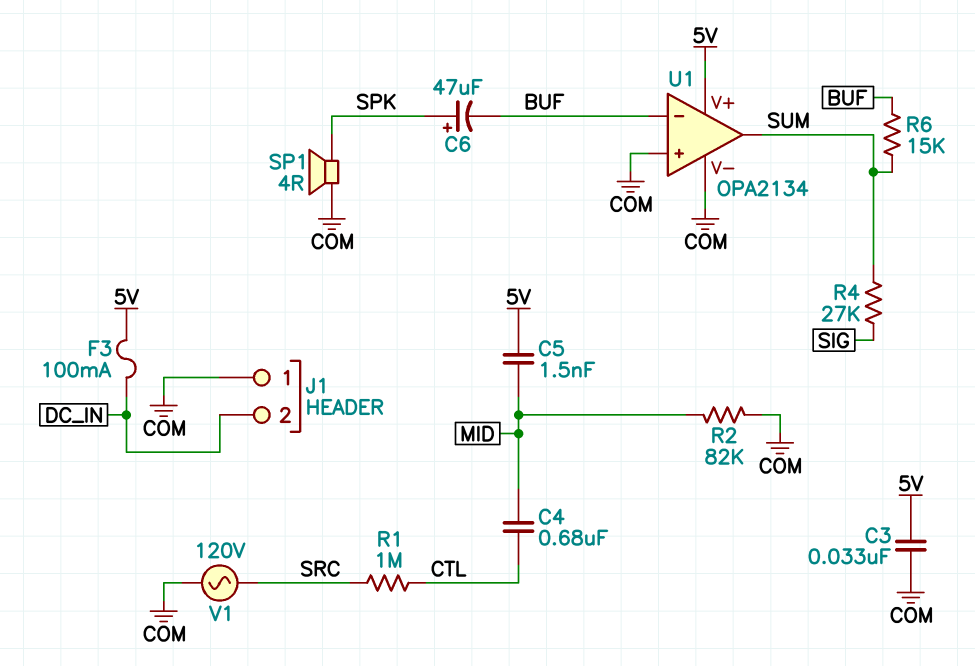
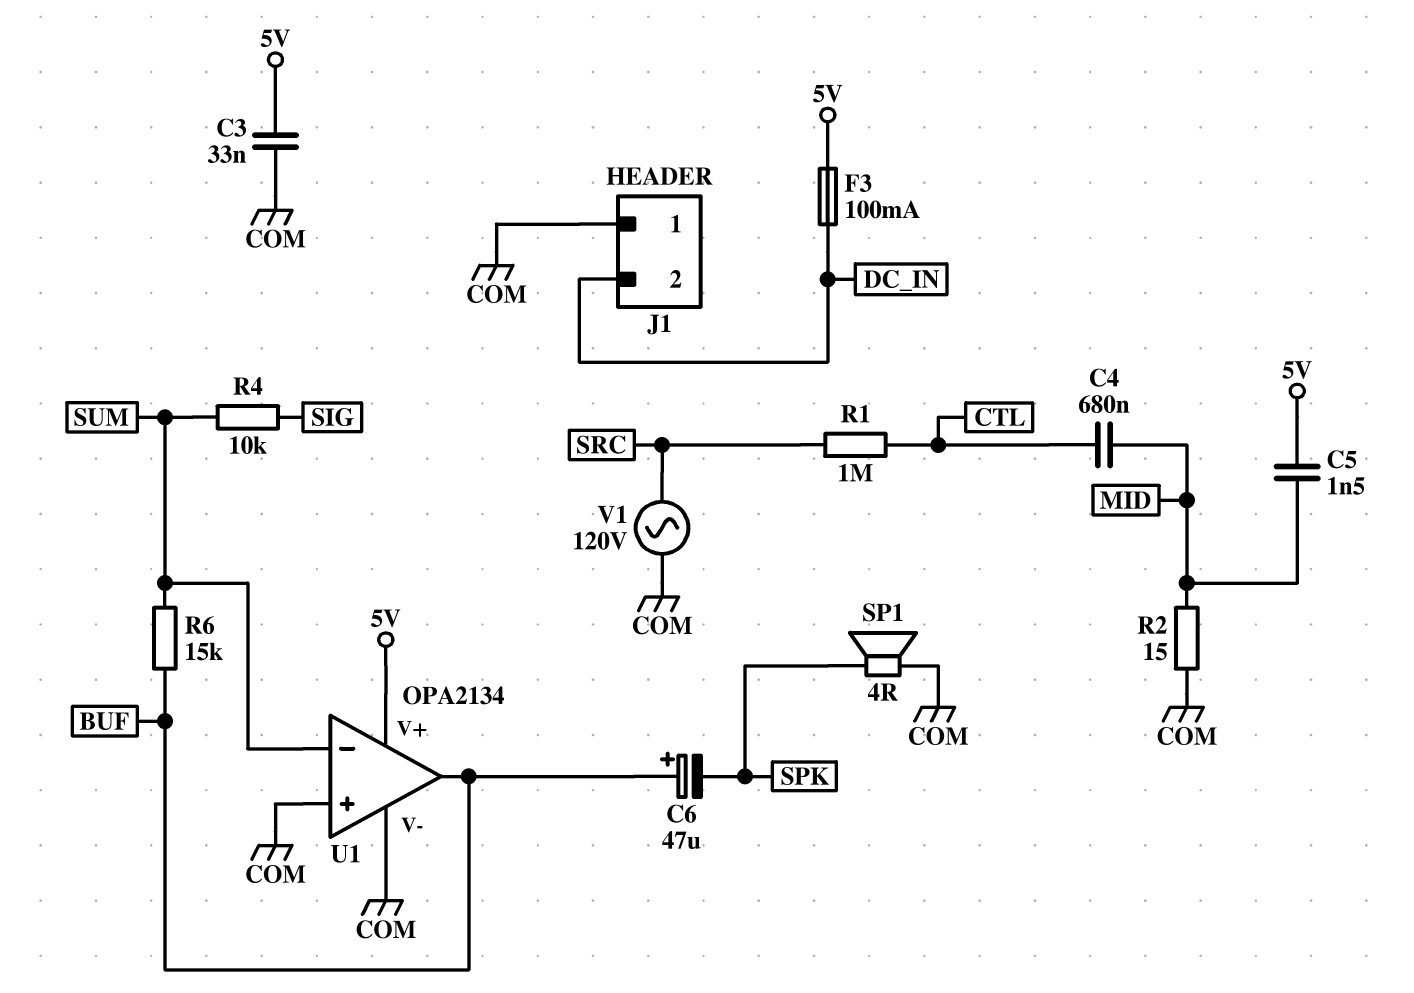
C6: 47uF (plus SPK, minus BUF) -> 47uF (plus BUF, minus SPK)
R2: 82k (COM, MID) -> 15 (COM, MID)
R4: 27k (SIG, SUM) -> 10k (SIG, SUM)
U1 pin in-: BUF -> SUM
U1 pin out: SUM -> BUF

